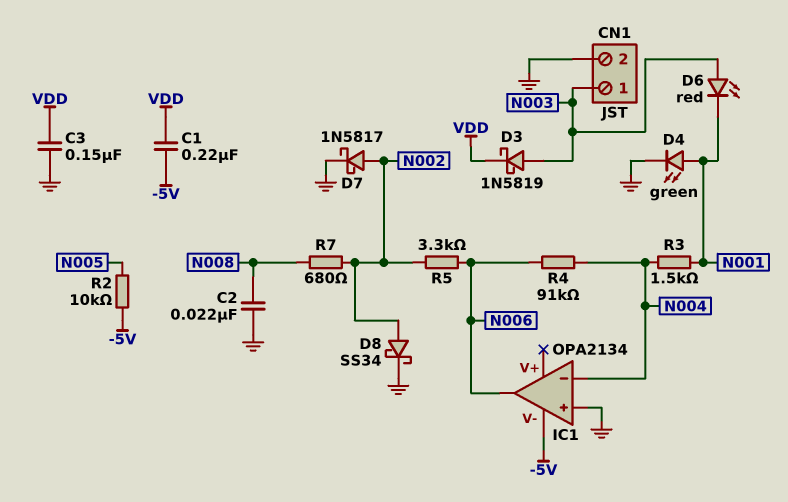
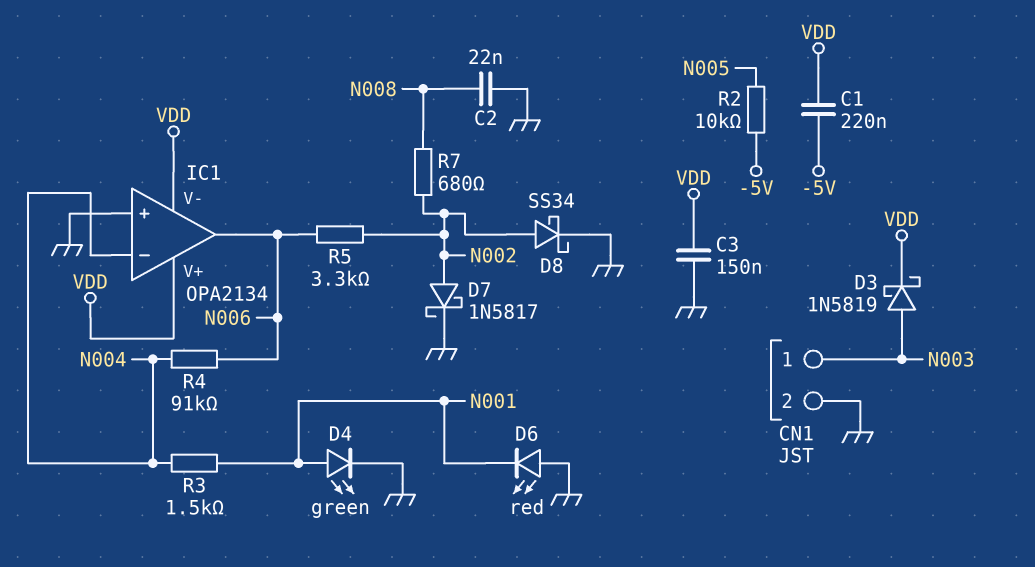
D6: LED red (A N003, K N001) -> LED red (A GND, K N001)
IC1 pin V+: none -> VDD
IC1 pin V-: -5V -> VDD

